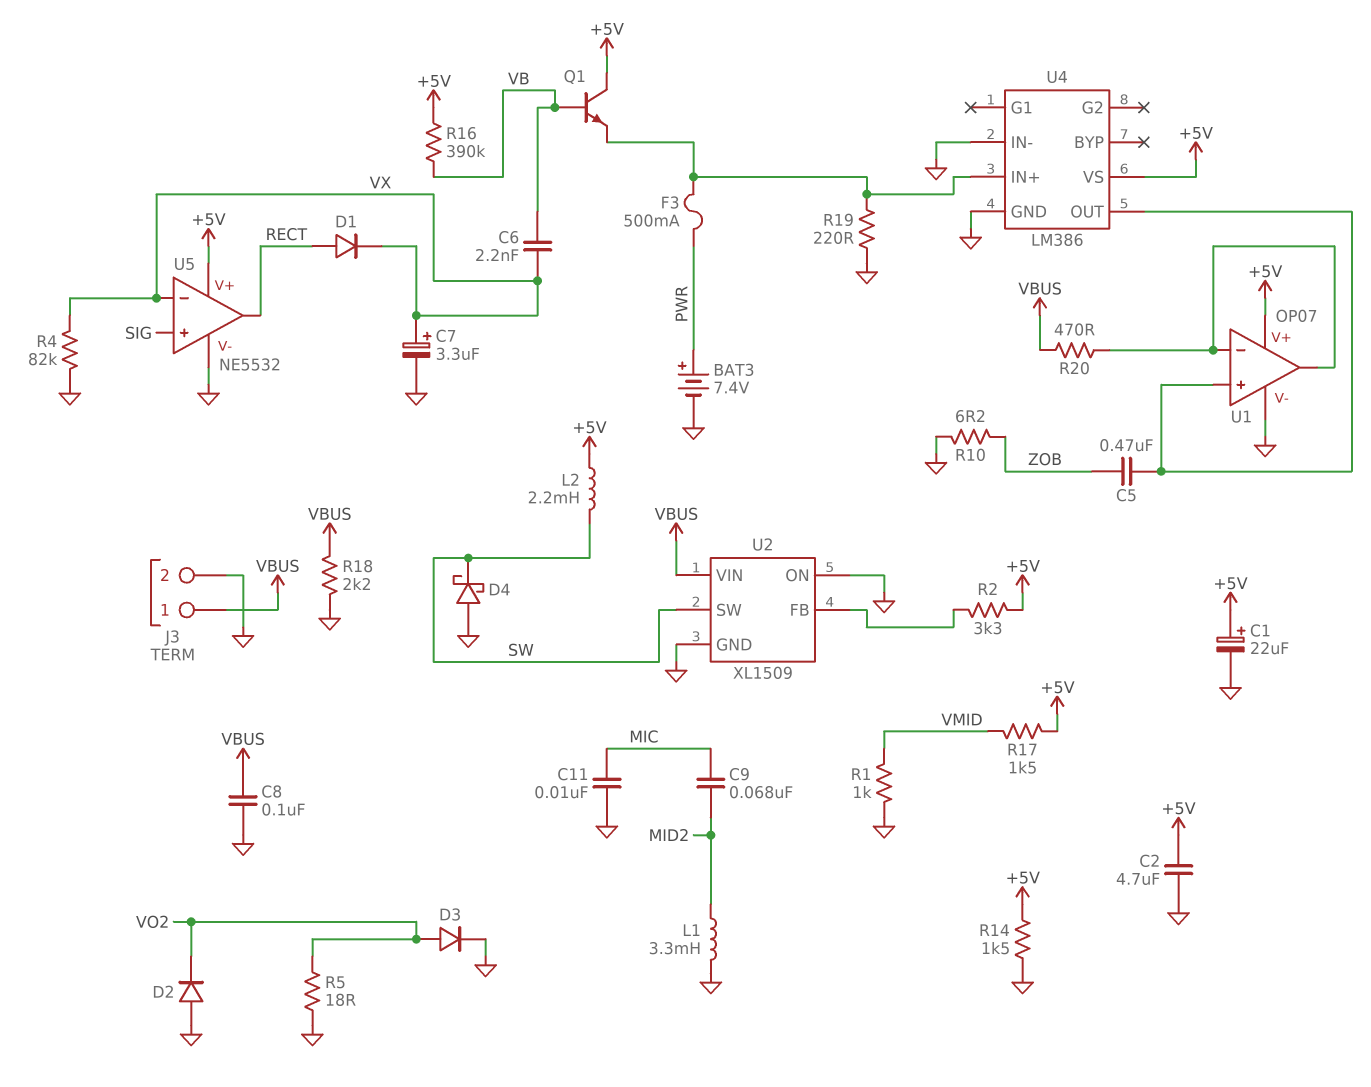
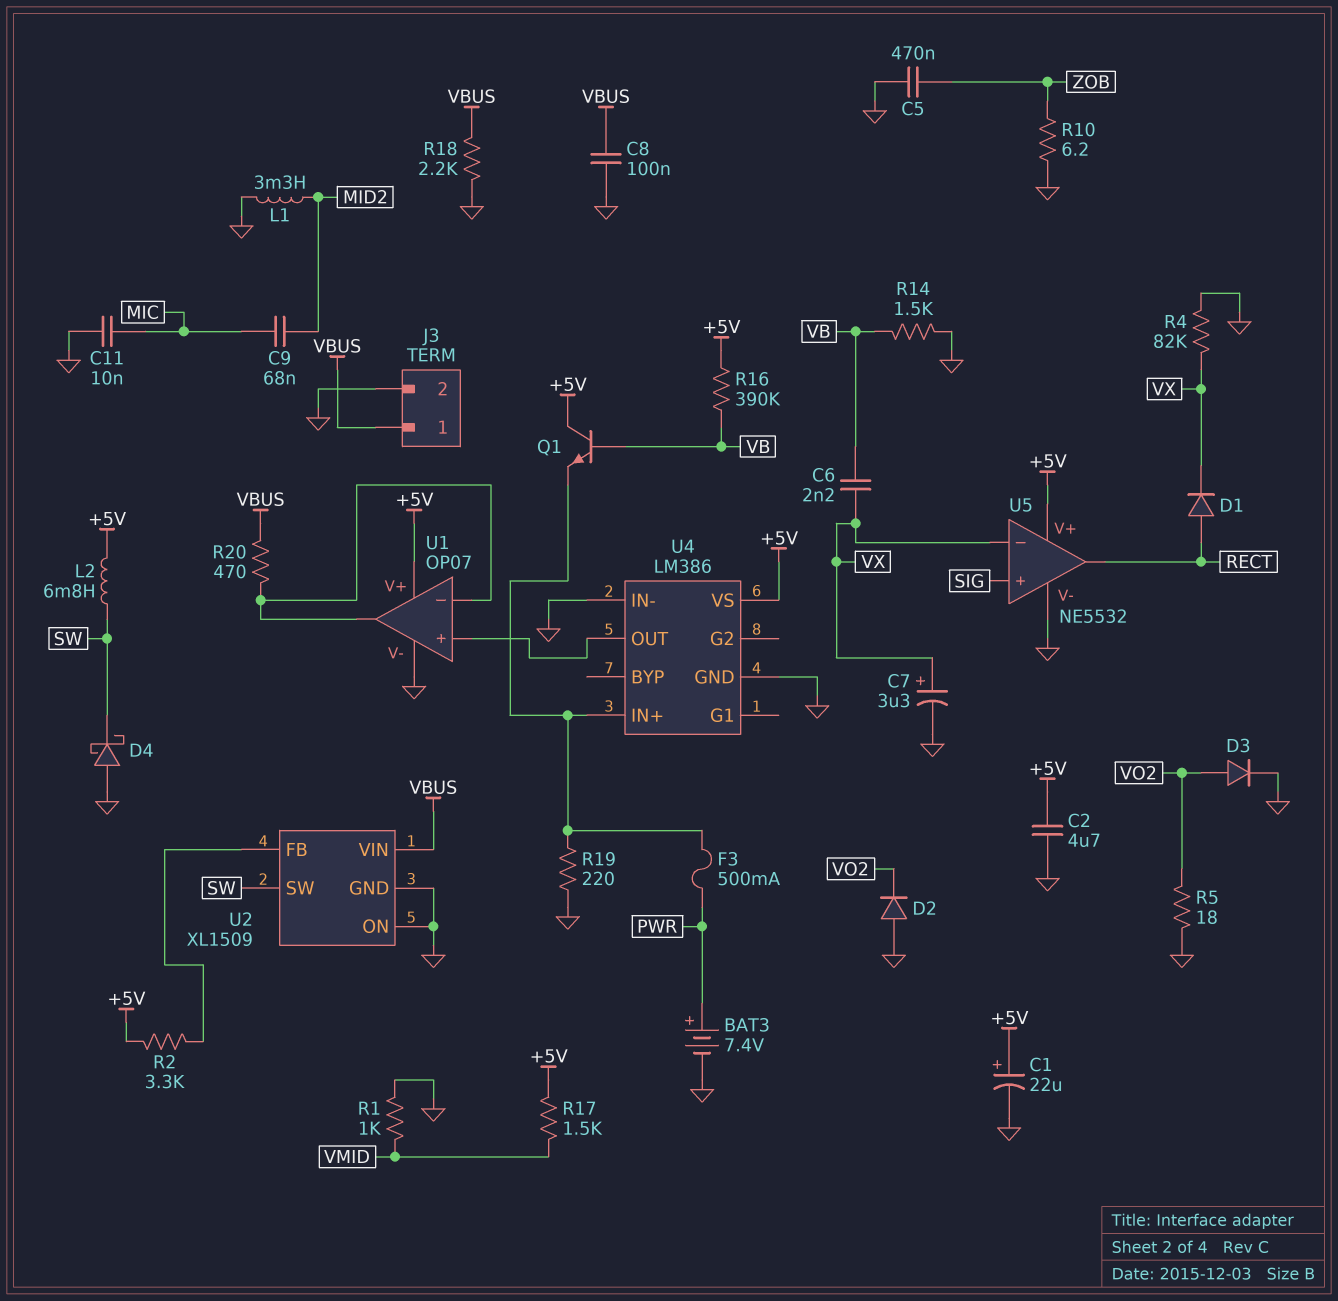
C5: 470nF (U1/in+, ZOB) -> 470nF (GND, ZOB)
L2: 2.2mH (+5V, SW) -> 6.8mH (+5V, SW)
R14: 1.5k (+5V, GND) -> 1.5k (GND, VB)

